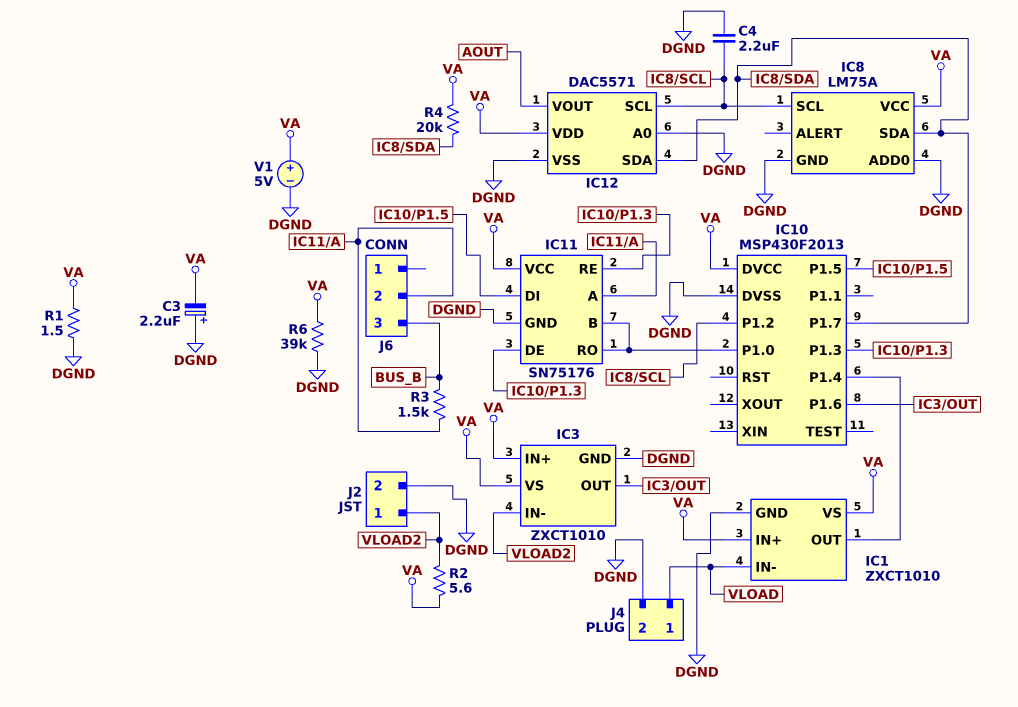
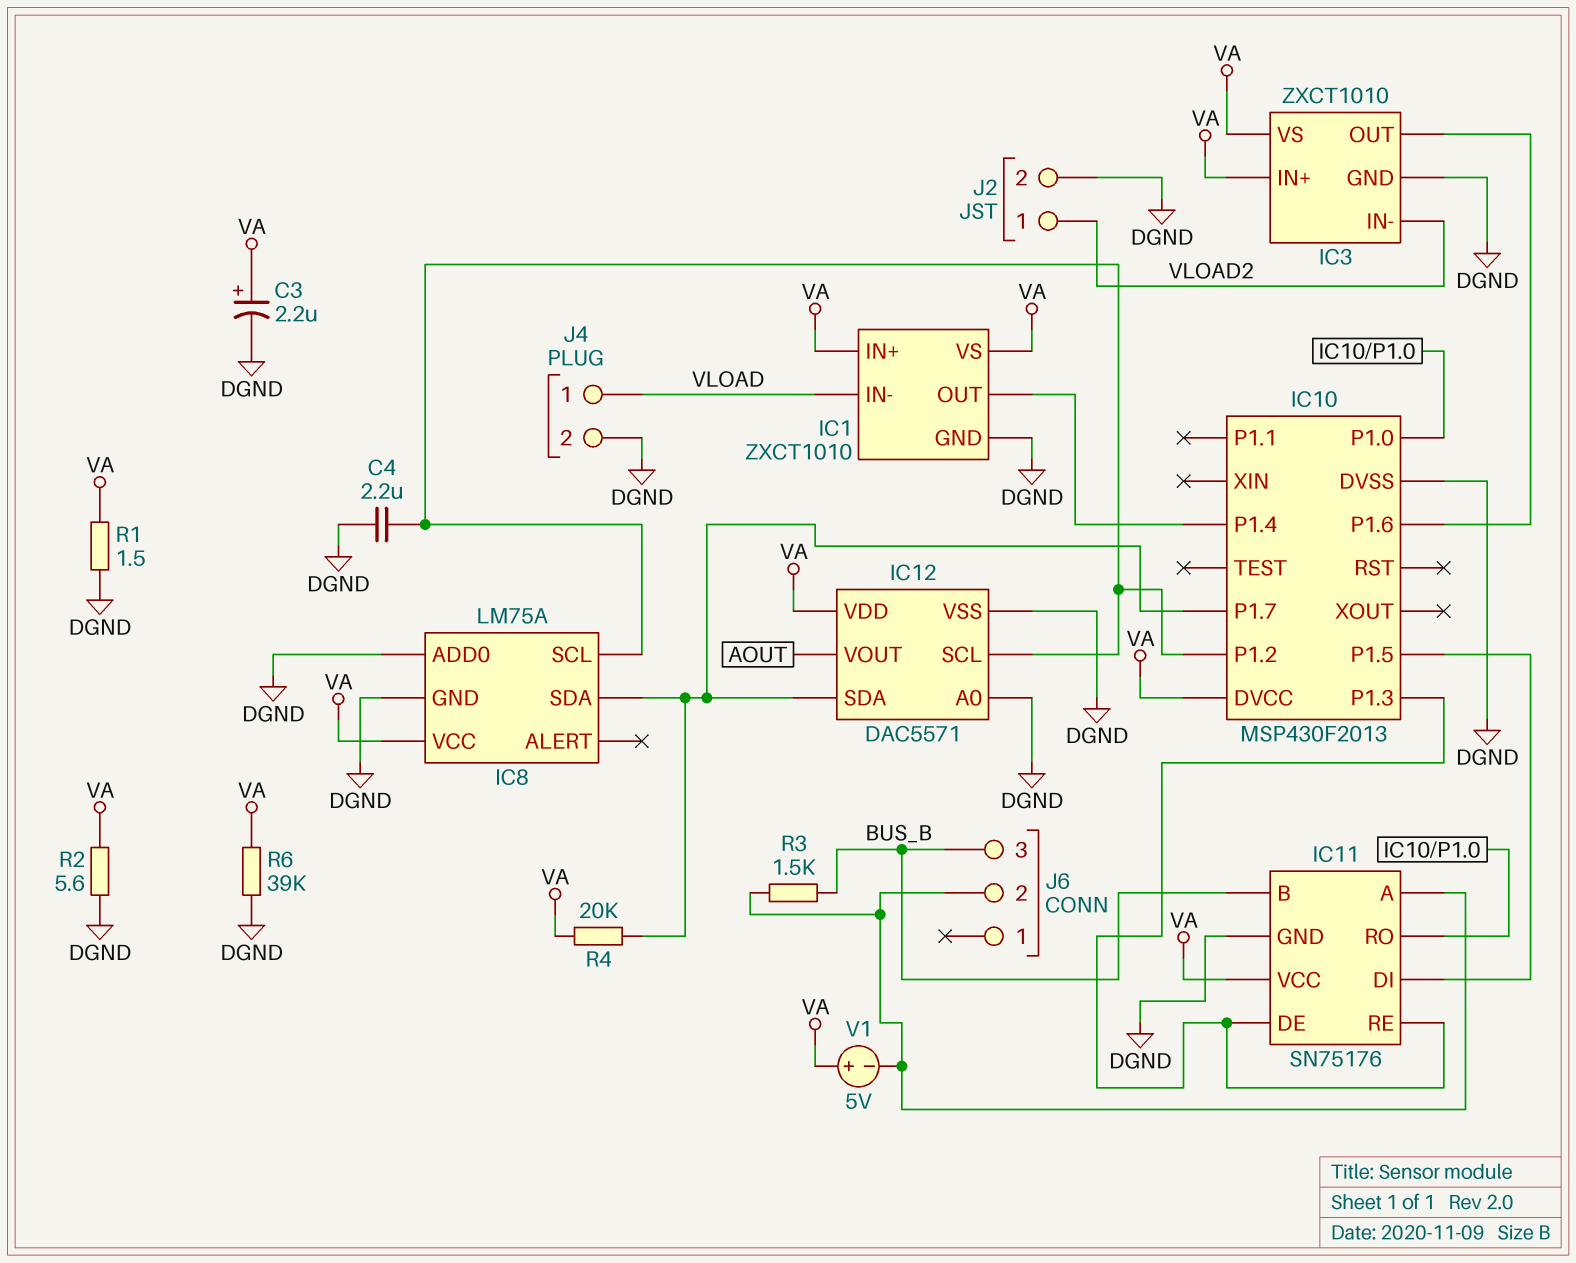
C3: 2.2uF (plus DGND, minus VA) -> 2.2uF (plus VA, minus DGND)
IC11 pin B: IC10/P1.0 -> BUS_B
R2: 5.6 (VA, VLOAD2) -> 5.6 (DGND, VA)
V1: 5V (plus VA, minus DGND) -> 5V (plus VA, minus IC11/A)

